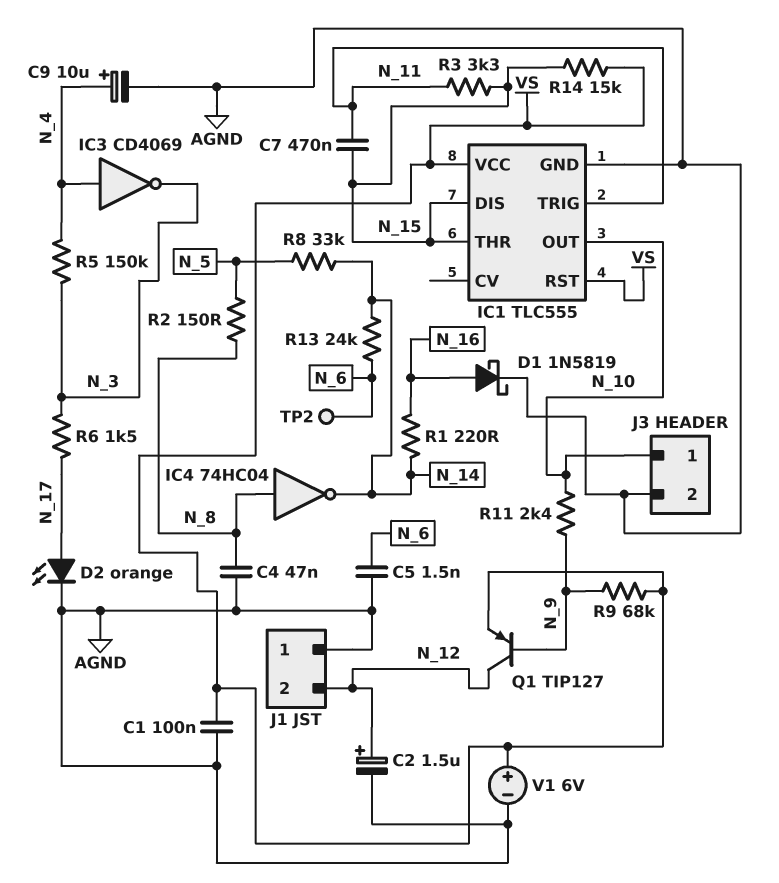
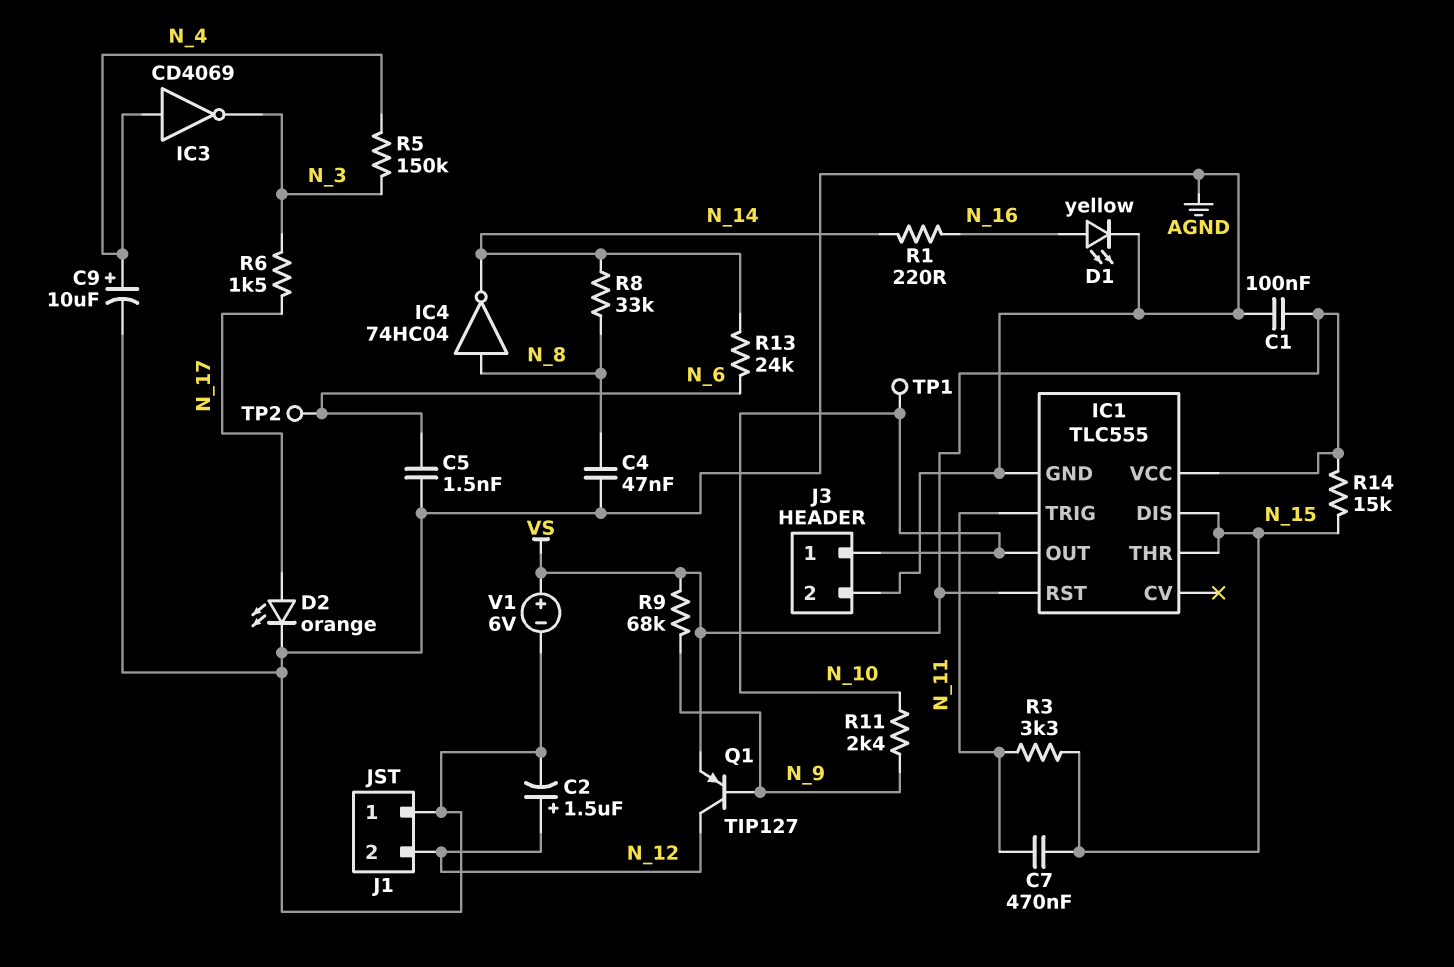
D1: schottky 1N5819 (A N_16, K AGND) -> LED yellow (A N_16, K AGND)
R2: 150 (N_5, N_8) -> none
R8: 33k (N_5, N_14) -> 33k (N_8, N_14)
TP1: none -> test point (N_10)

